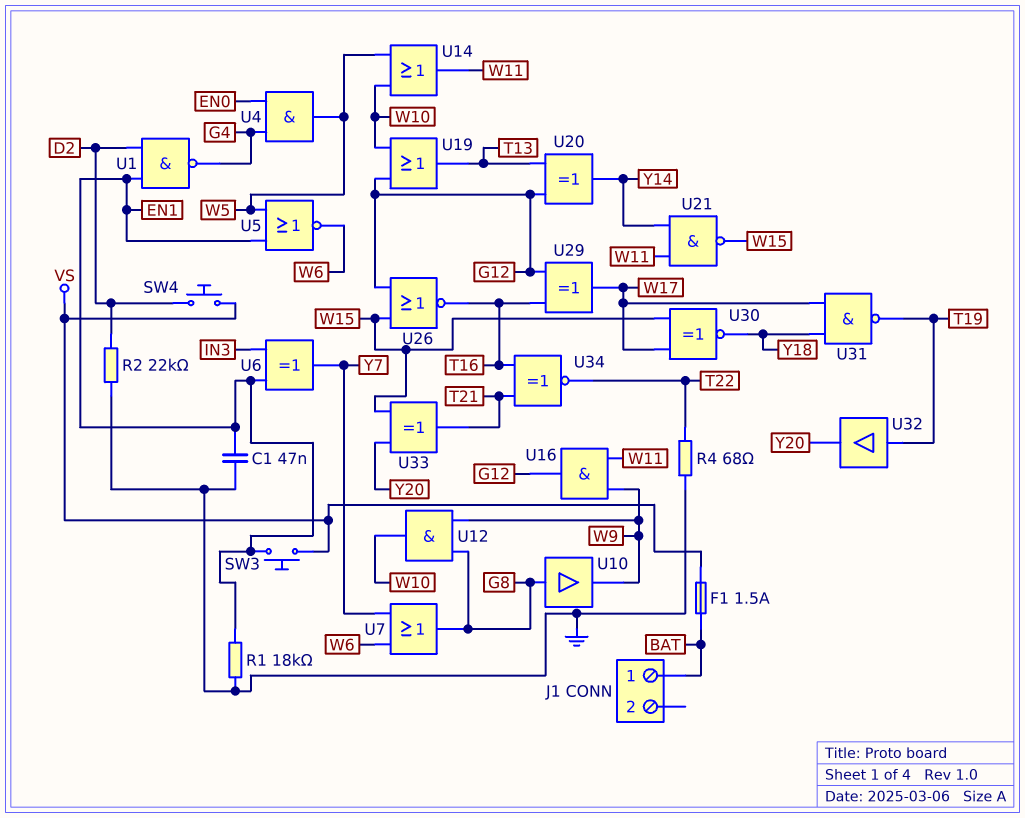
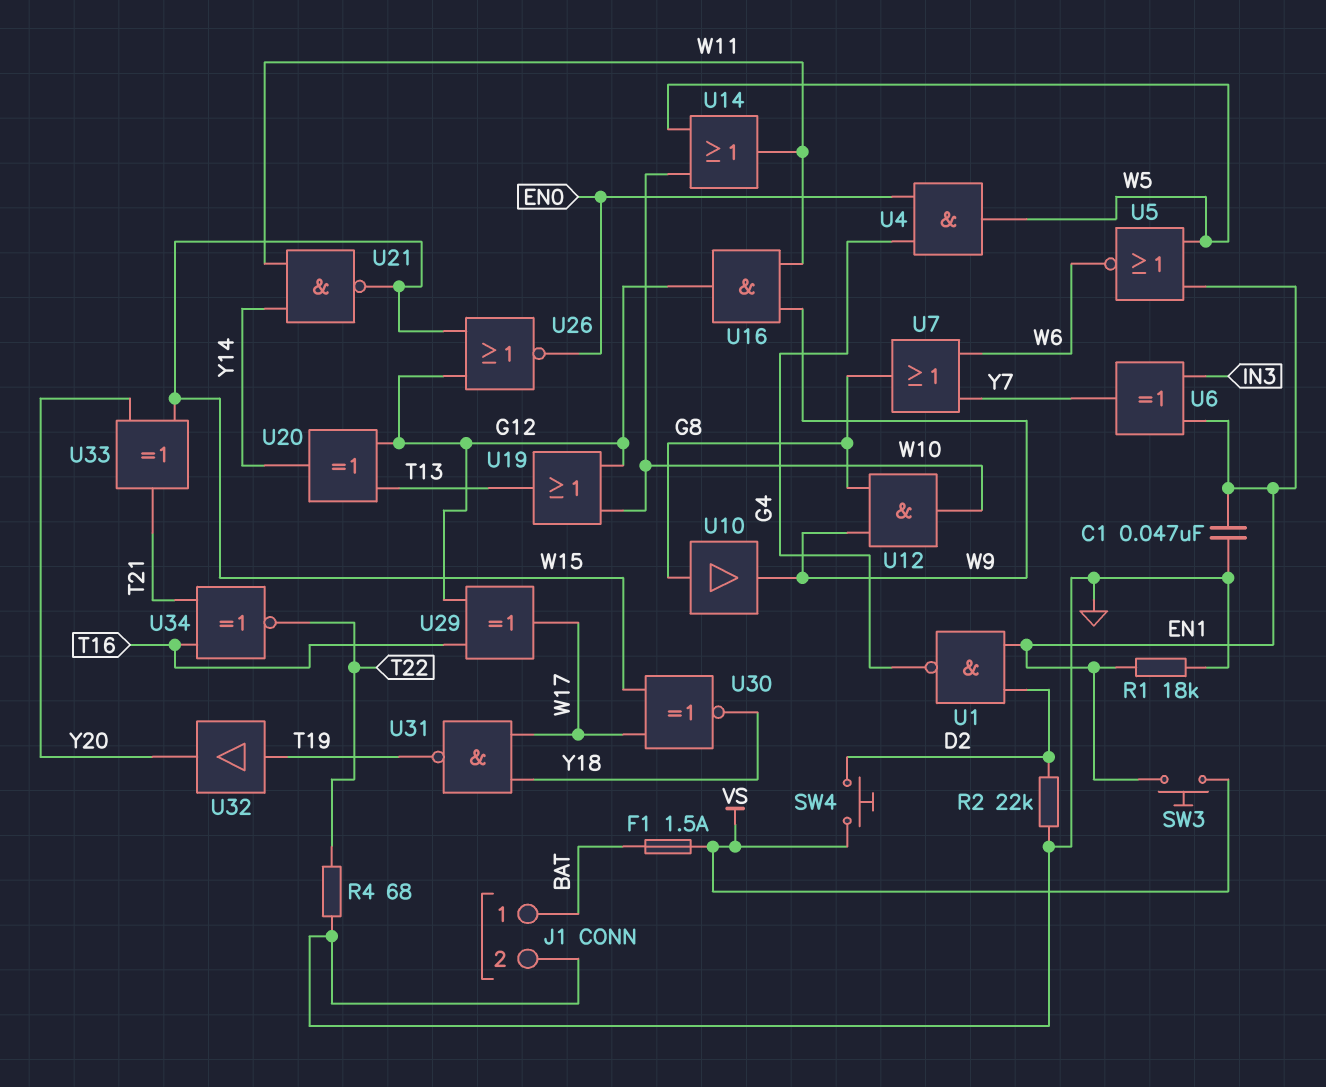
J1 pin 2: none -> GND
U26: NOR (in G12, in W15, out T16) -> NOR (in G12, in W15, out EN0)

